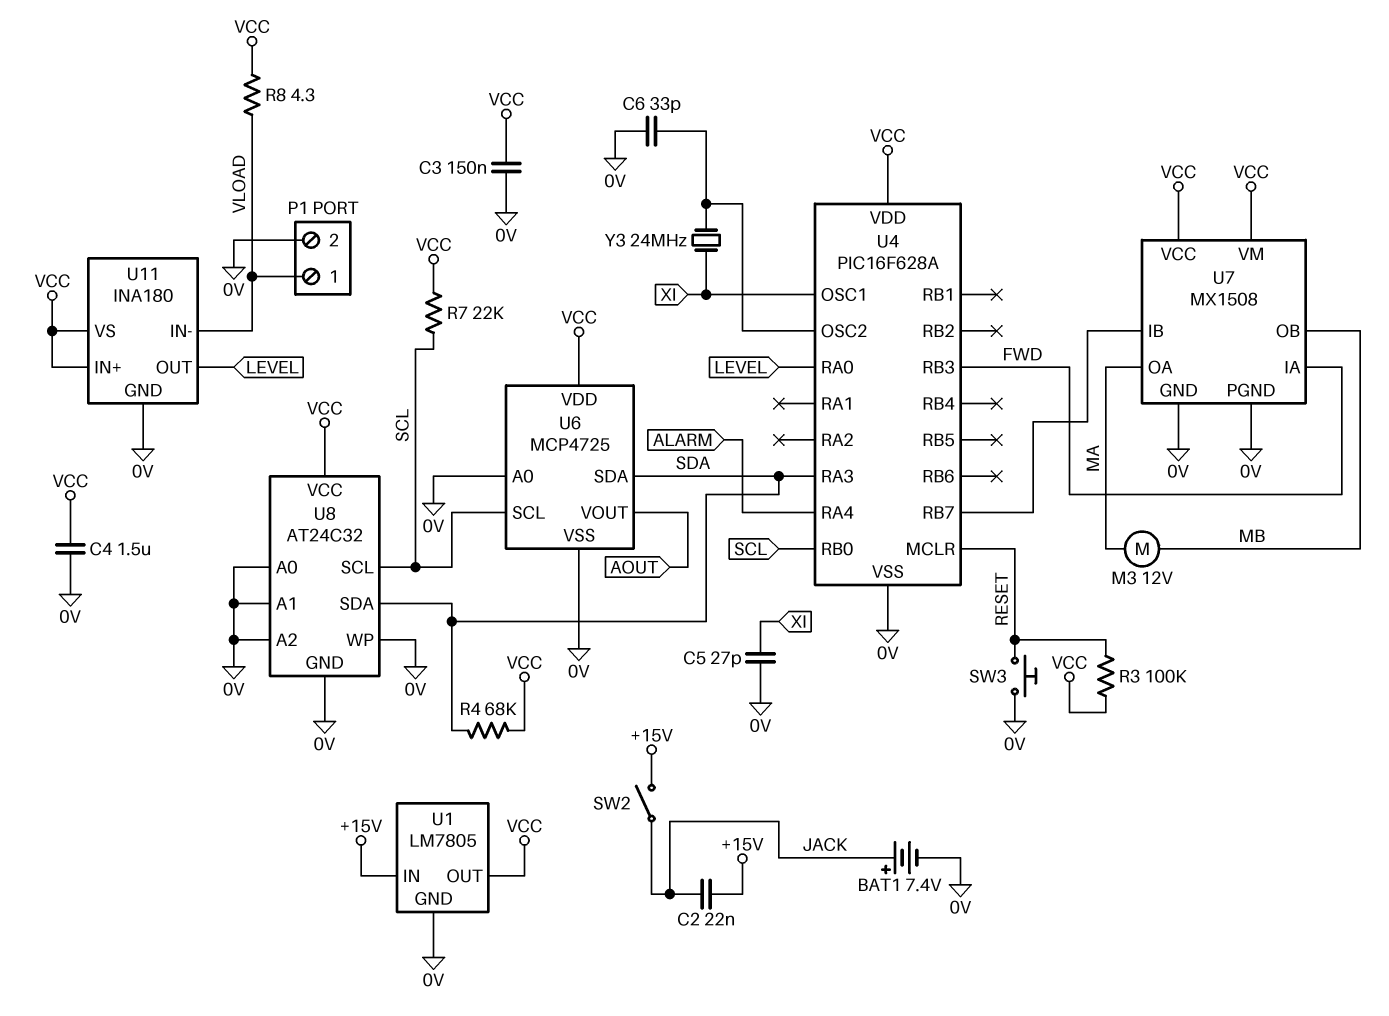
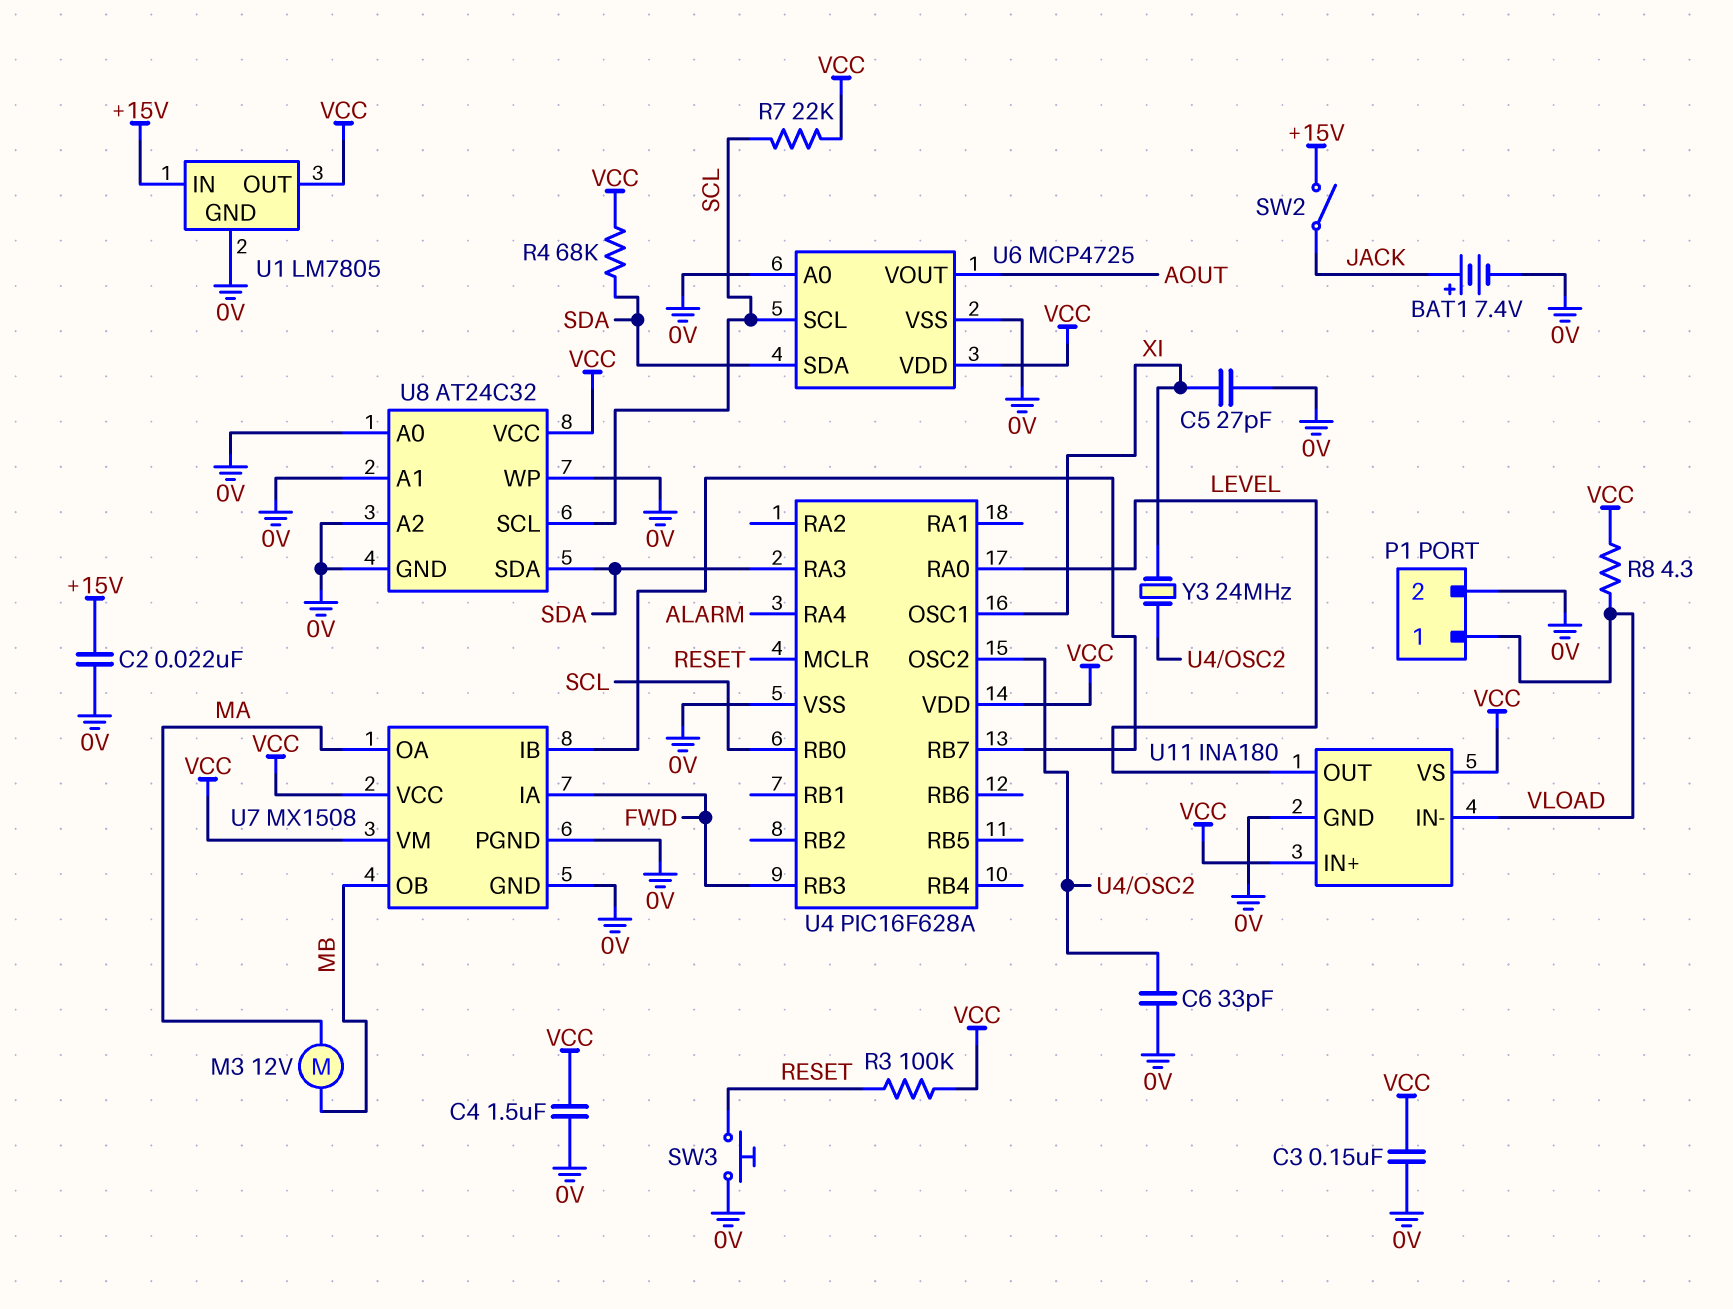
C2: 22nF (+15V, JACK) -> 22nF (+15V, 0V)

